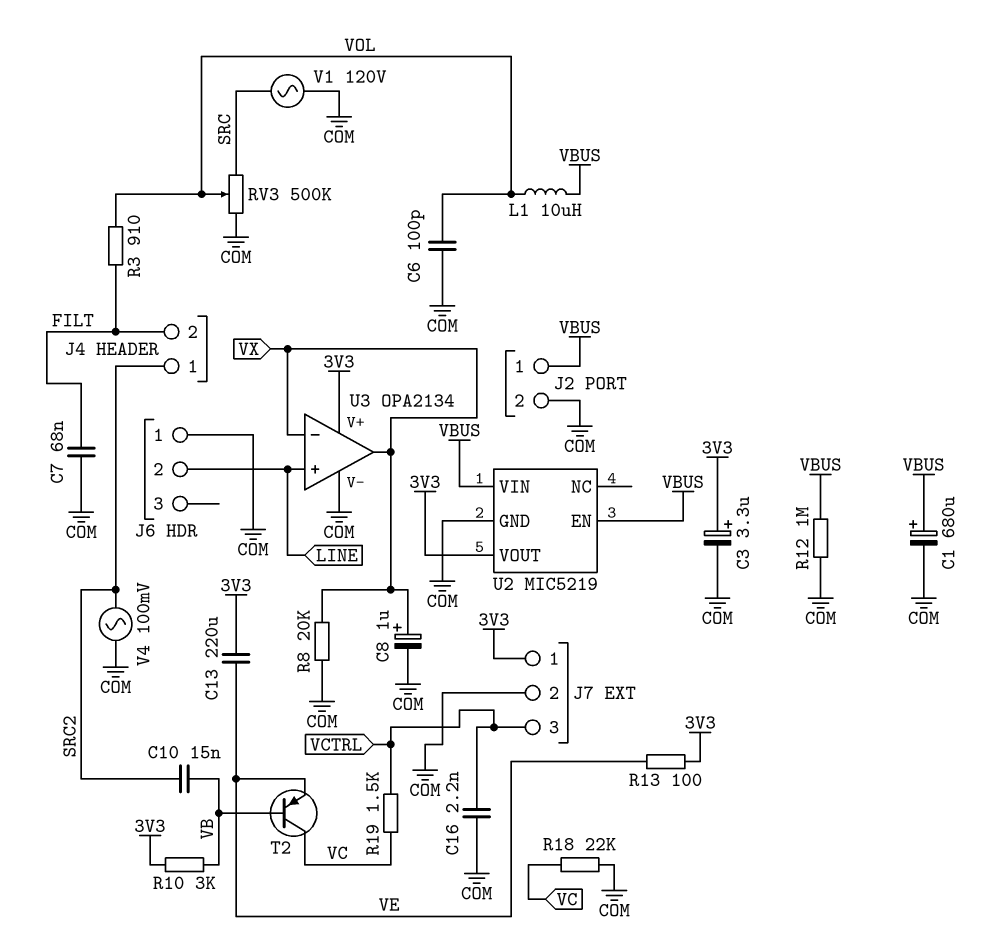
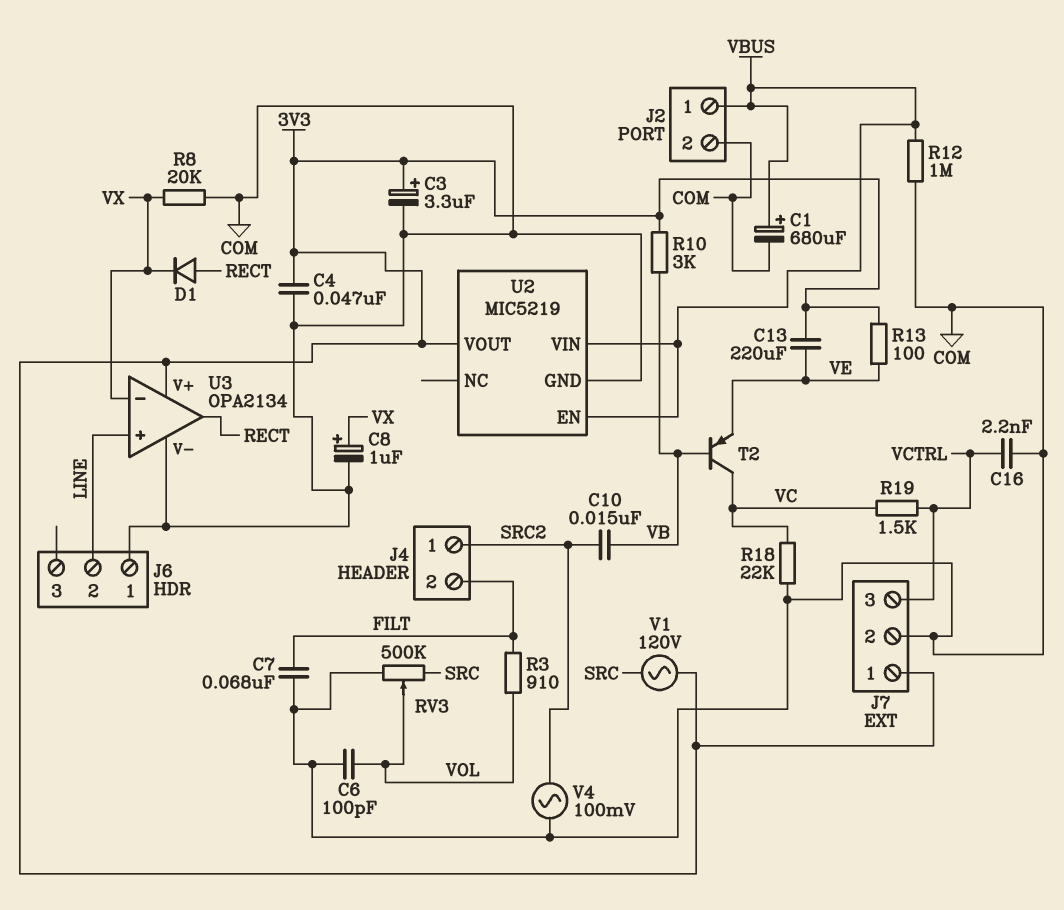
C4: none -> 47nF (3V3, COM)
D1: none -> diode (A RECT, K VX)
L1: 10uH (VBUS, VOL) -> none
U3 pin out: VX -> RECT
V1: AC 120V (COM, SRC) -> AC 120V (3V3, SRC)

